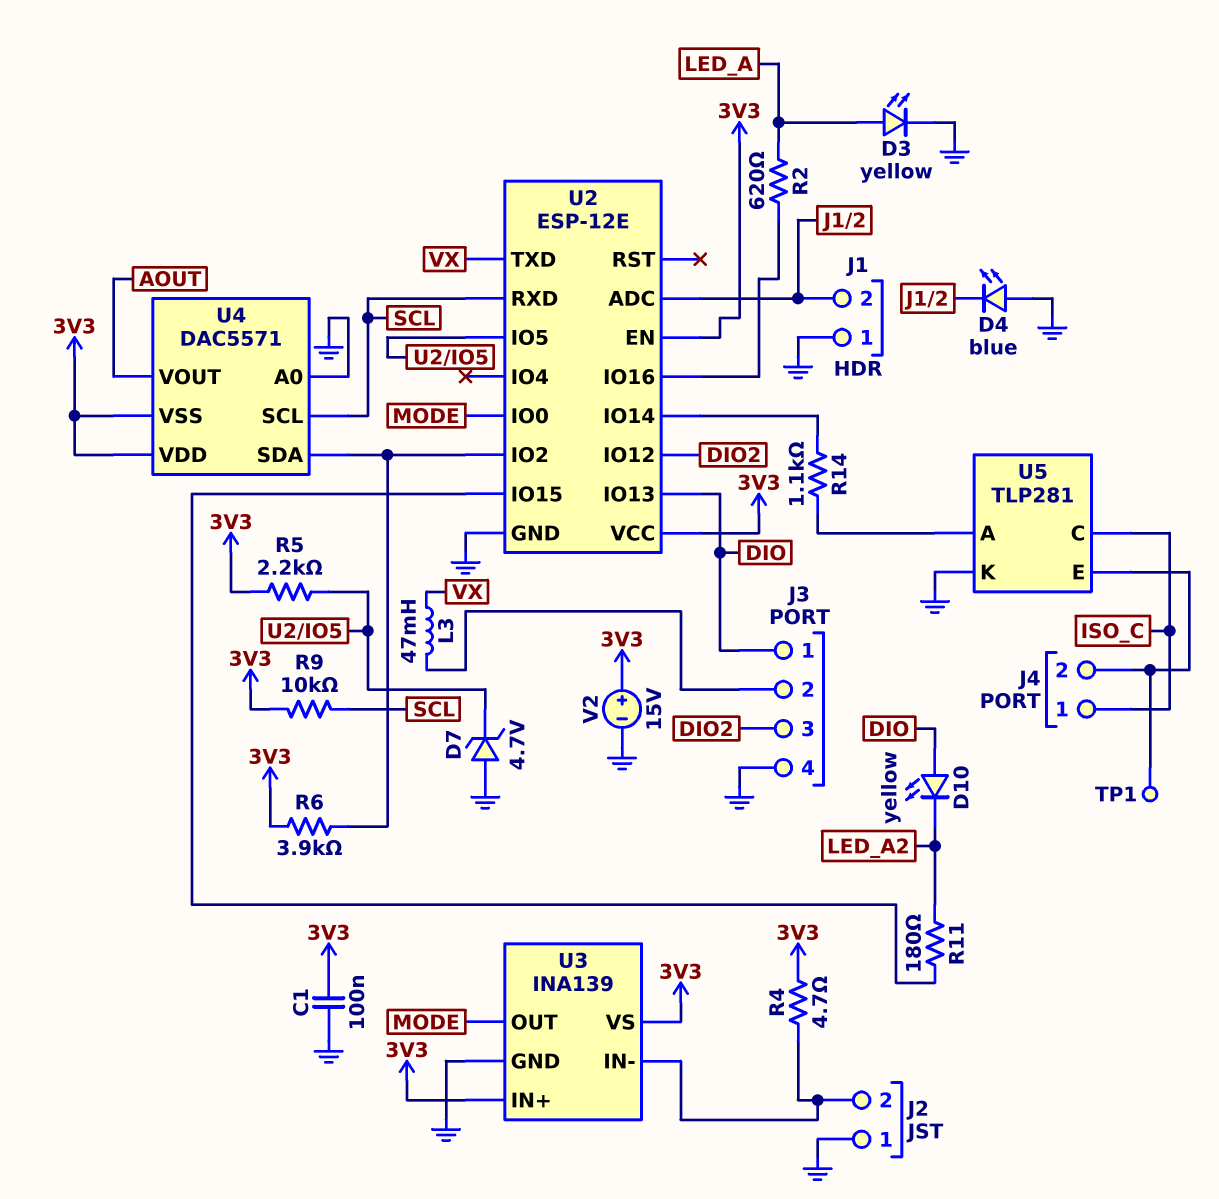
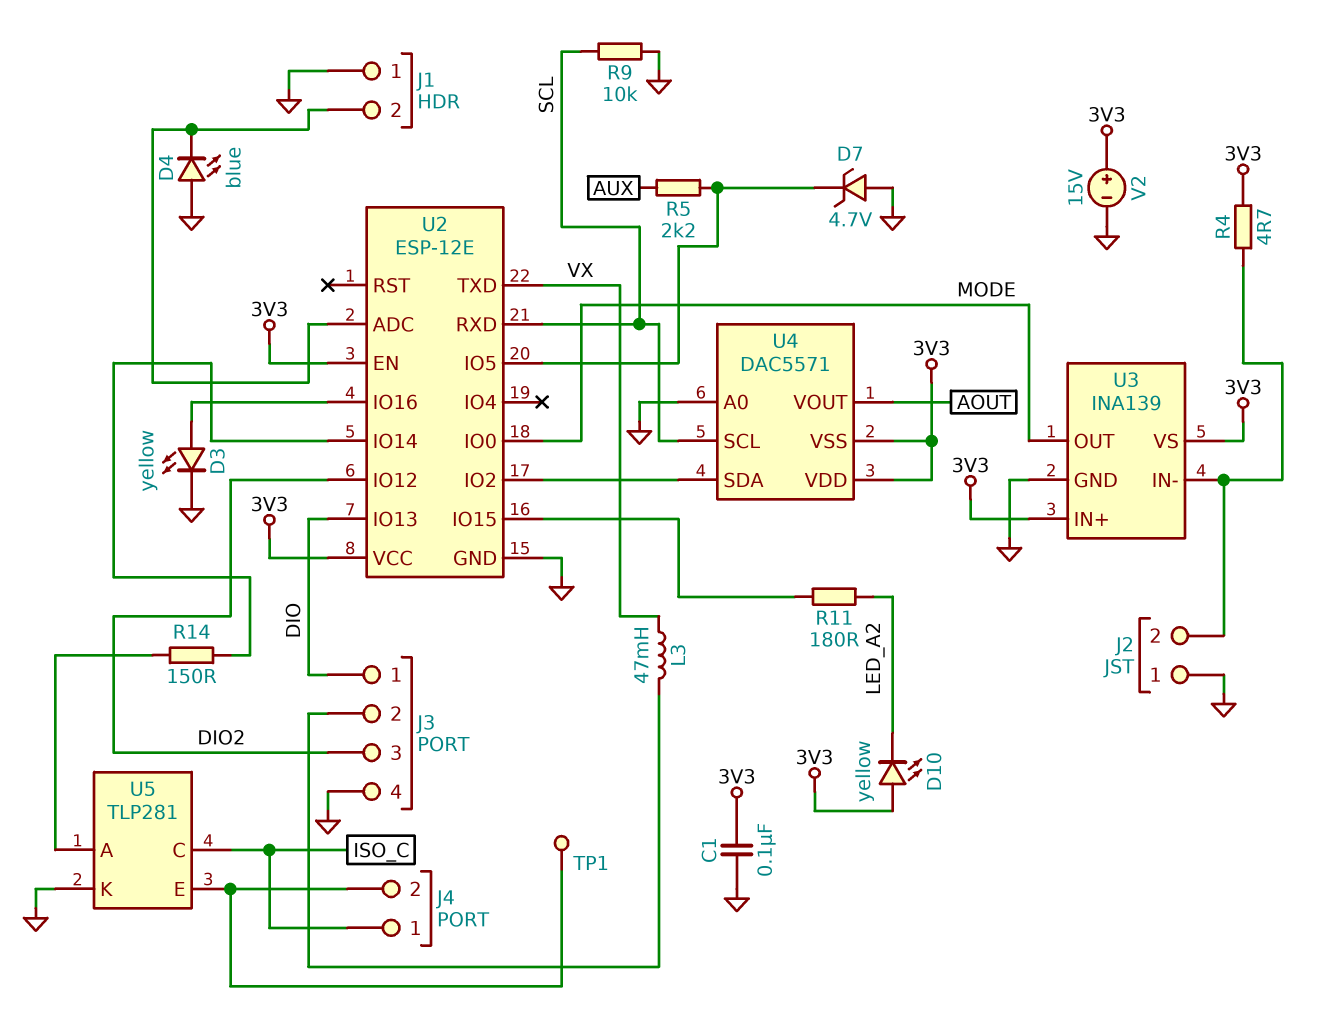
D3: LED yellow (A LED_A, K GND) -> LED yellow (A U2/IO16, K GND)
D10: LED yellow (A DIO, K LED_A2) -> LED yellow (A 3V3, K LED_A2)
R2: 620 (LED_A, U2/IO16) -> none
R5: 2.2k (3V3, U2/IO5) -> 2.2k (AUX, U2/IO5)
R6: 3.9k (3V3, U2/IO2) -> none
R9: 10k (3V3, SCL) -> 10k (GND, SCL)
R14: 1.1k (U2/IO14, U5/A) -> 150 (U2/IO14, U5/A)

